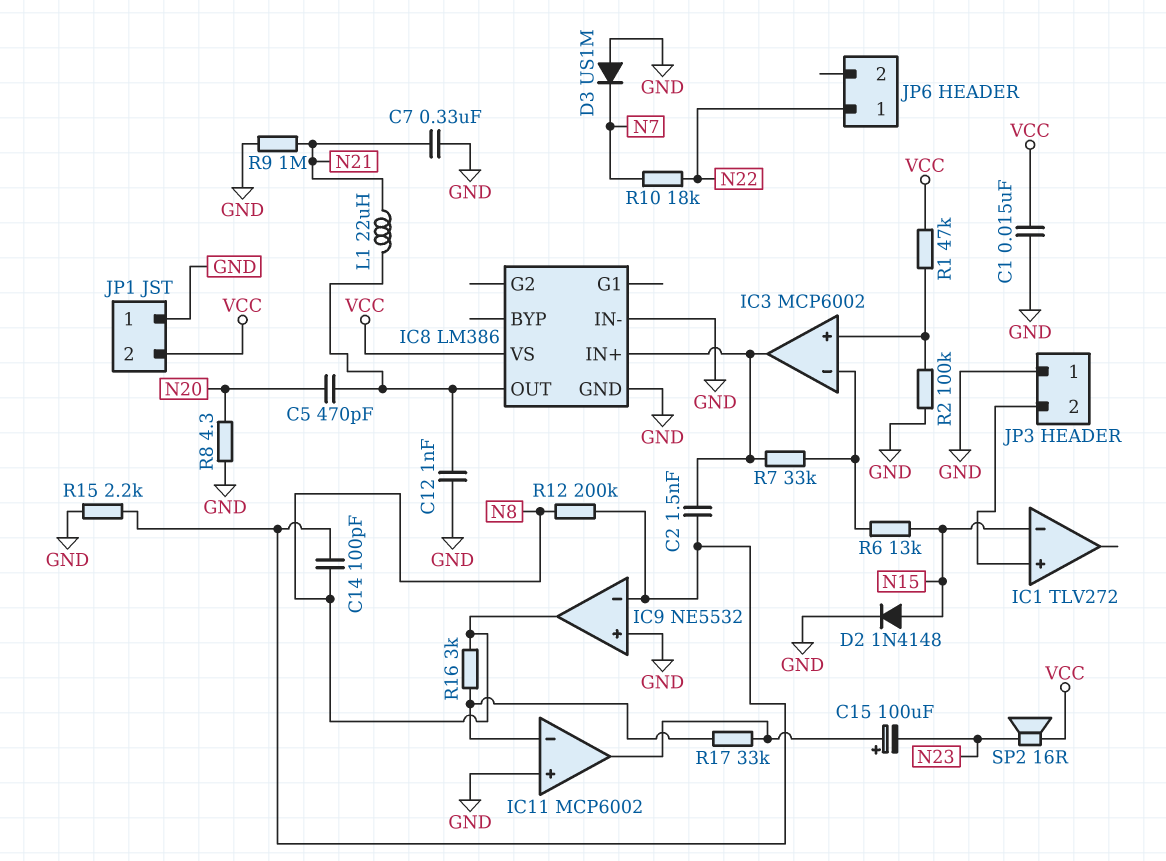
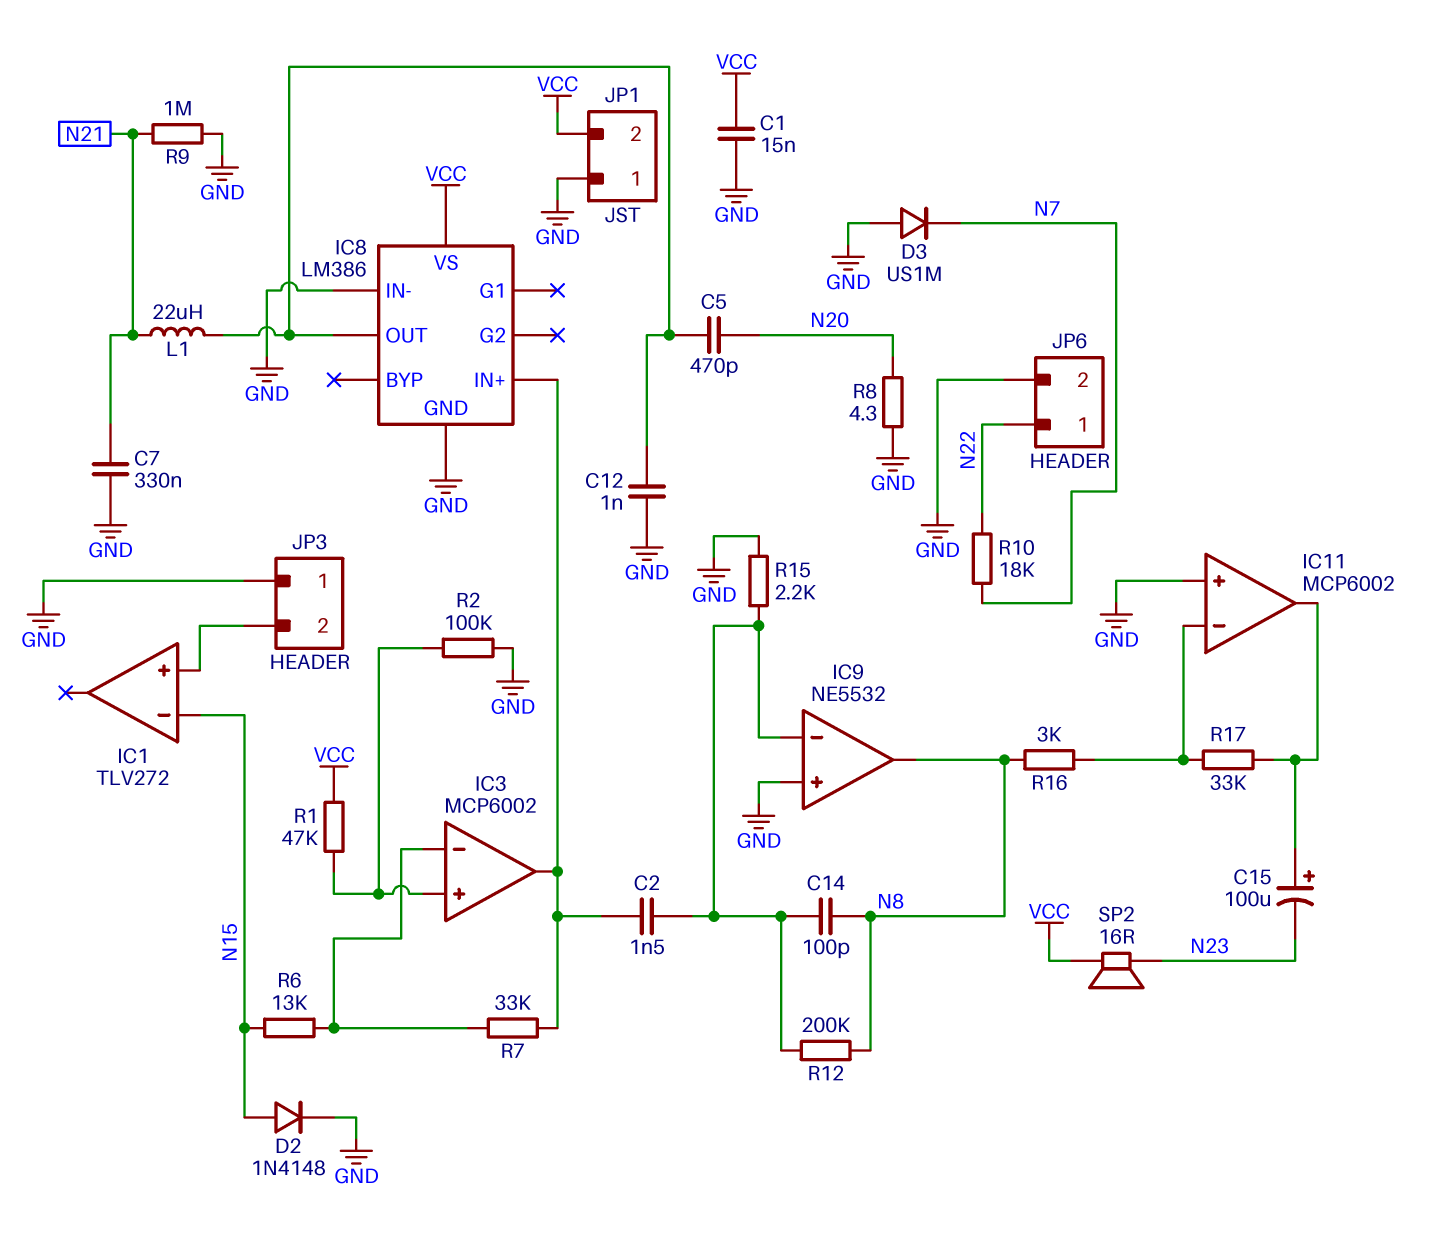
JP6 pin 2: none -> GND

